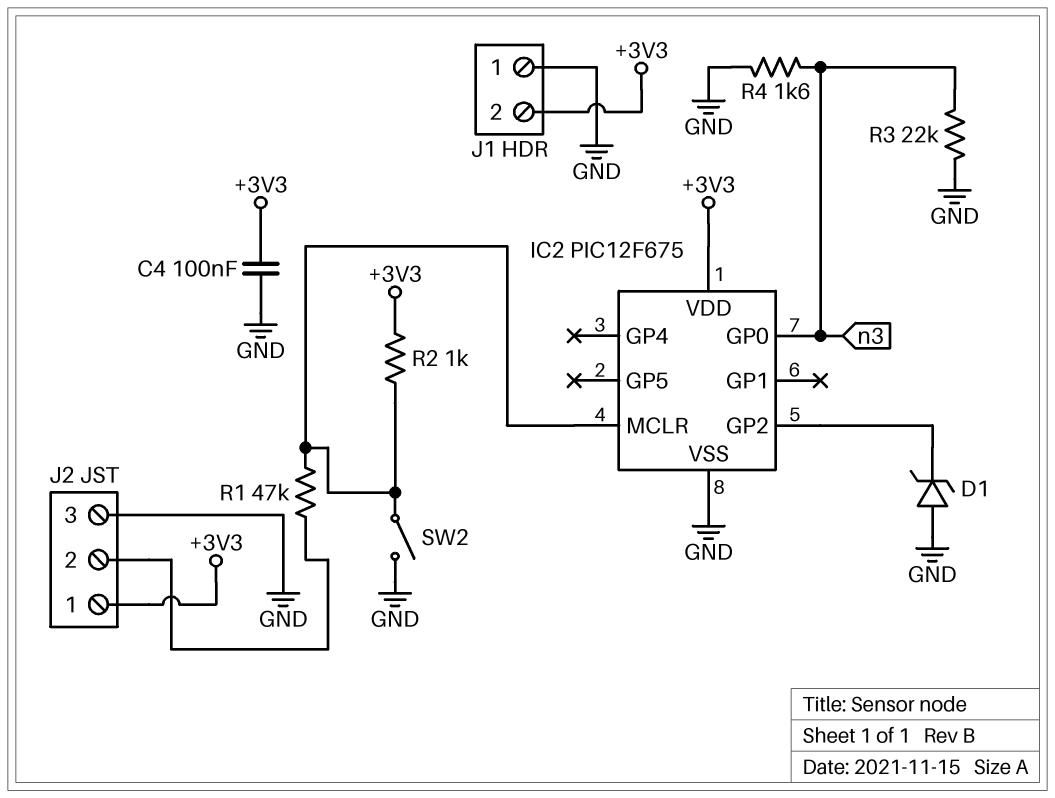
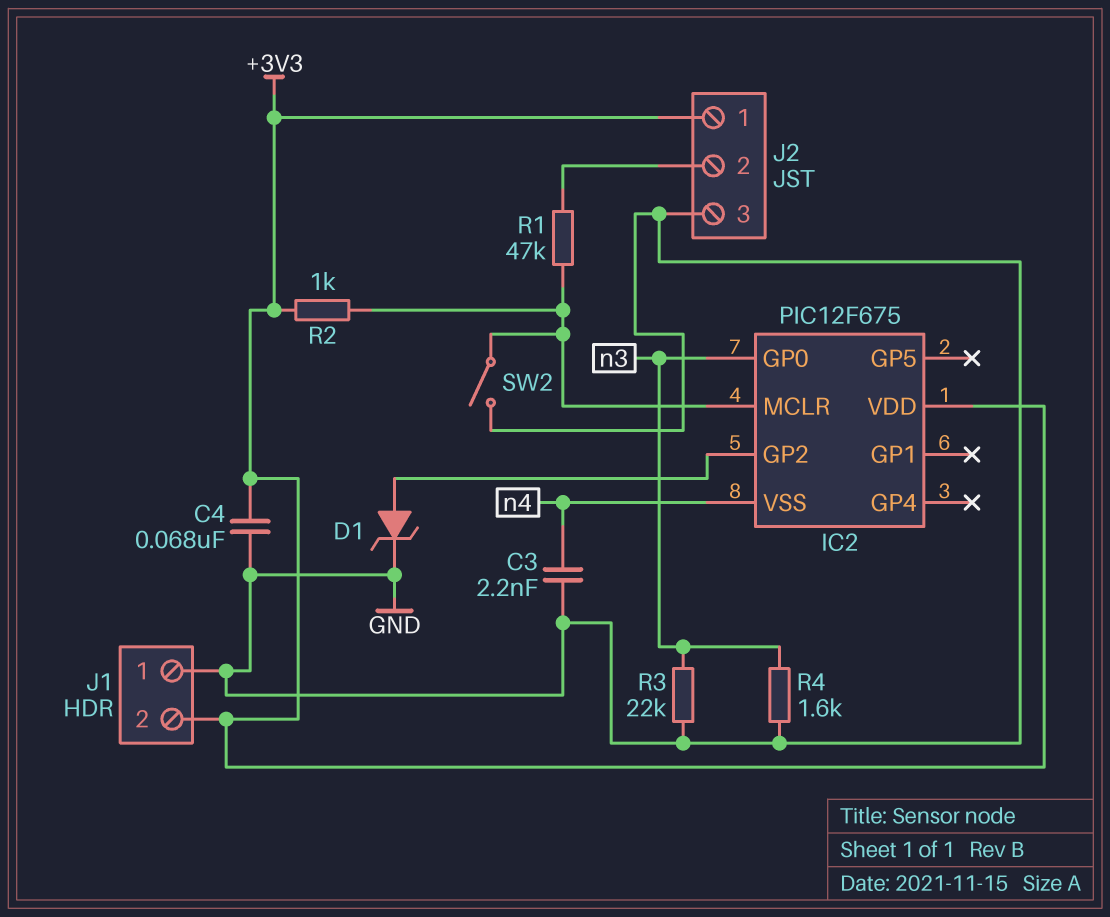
C3: none -> 2.2nF (GND, n4)
C4: 100nF (+3V3, GND) -> 68nF (+3V3, GND)
D1: zener (A GND, K IC2/GP2) -> zener (A IC2/GP2, K GND)
IC2 pin VSS: GND -> n4

